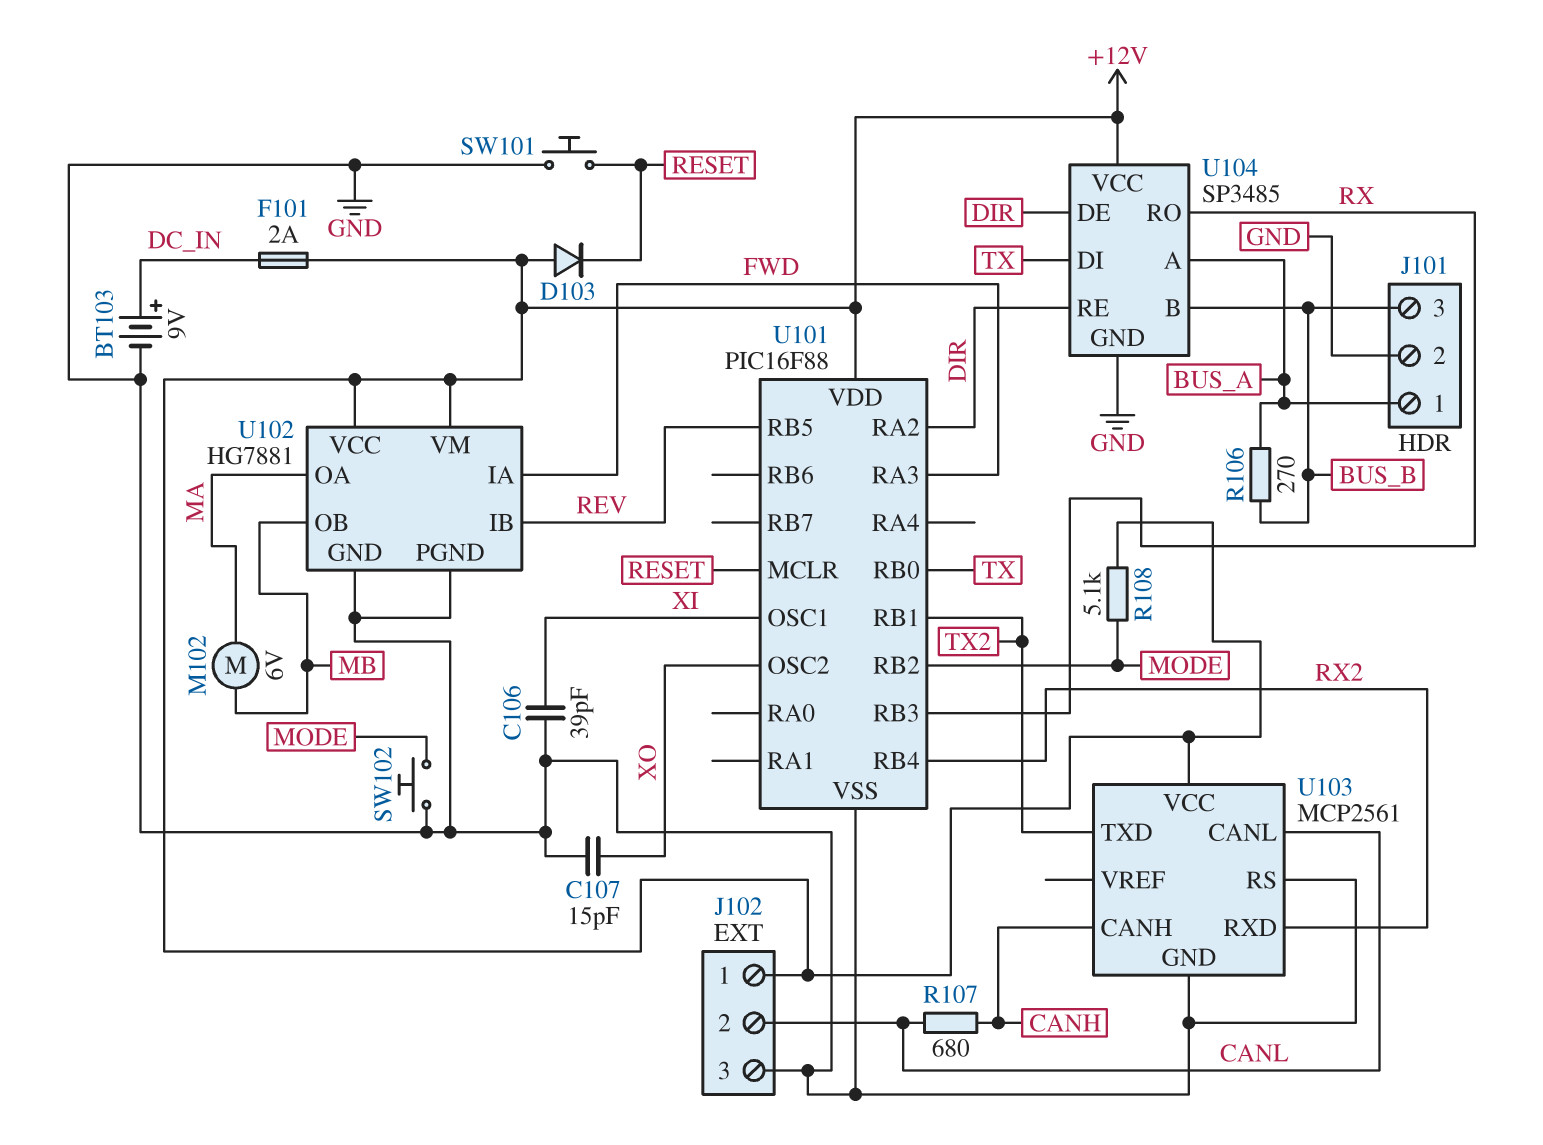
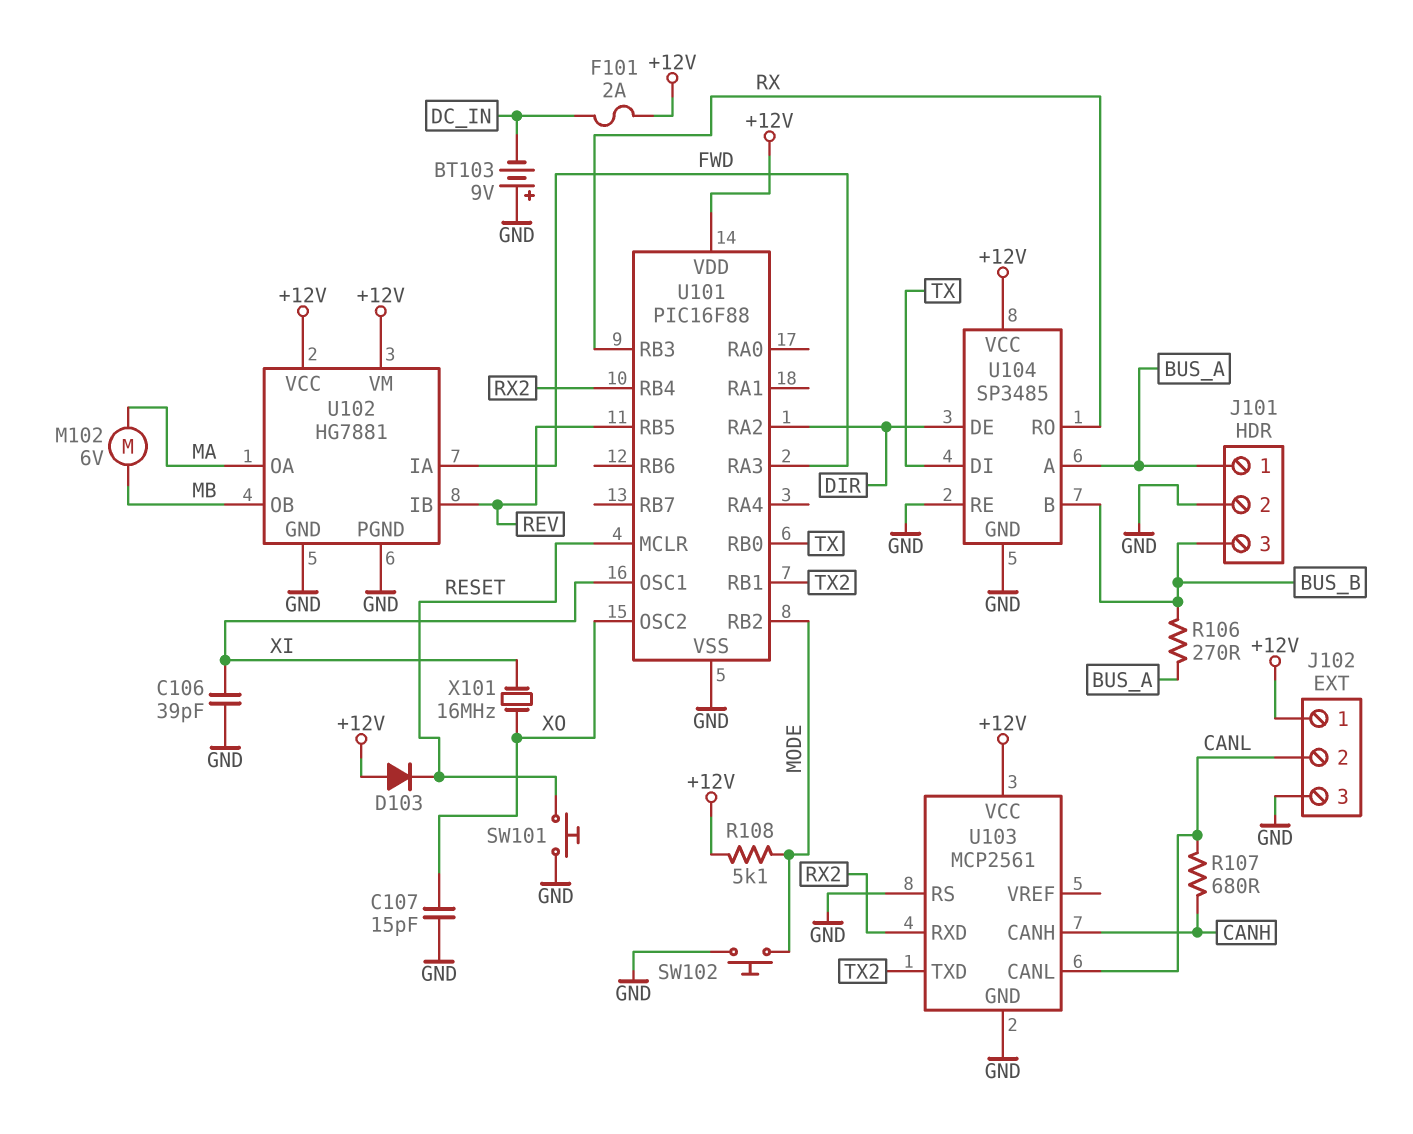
BT103: 9V (plus DC_IN, minus GND) -> 9V (plus GND, minus DC_IN)
U104 pin RE: DIR -> GND
X101: none -> 16MHz (XI, XO)

